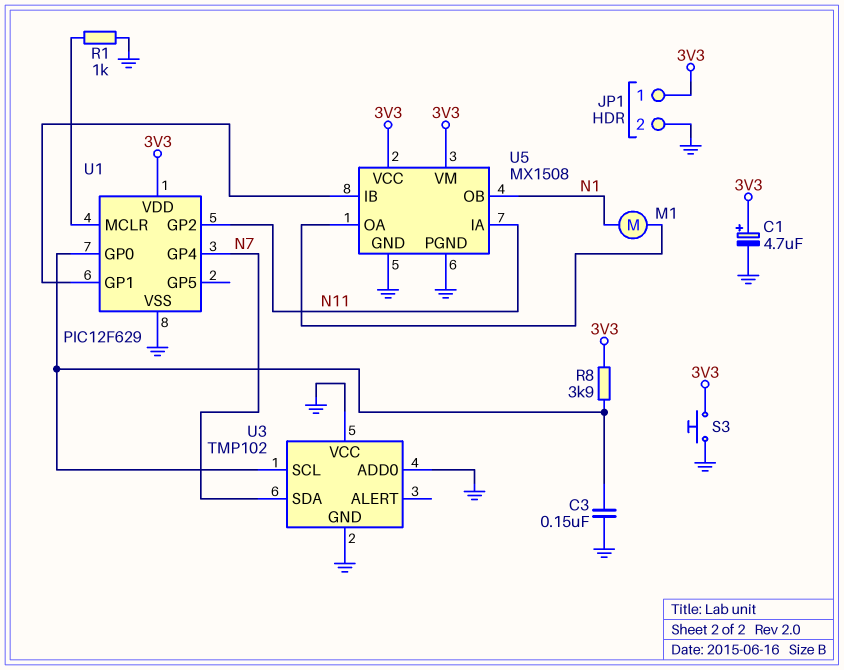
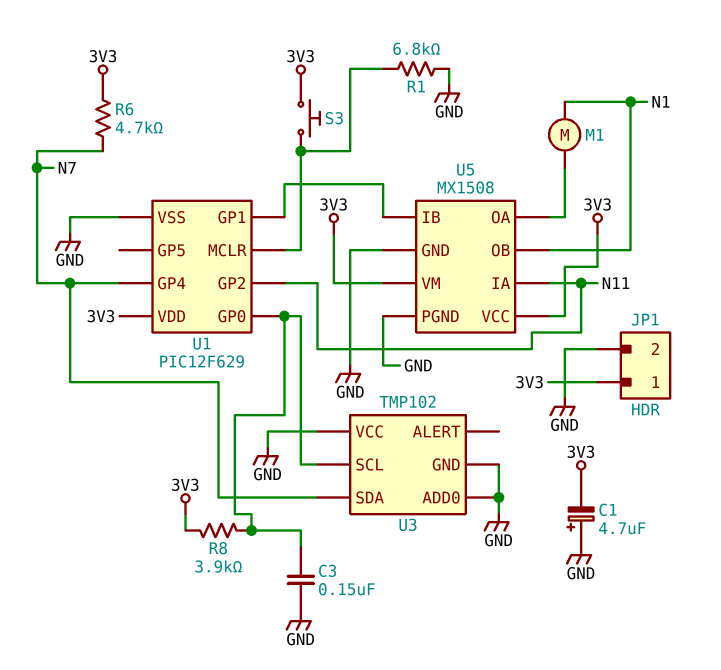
C1: 4.7uF (plus 3V3, minus GND) -> 4.7uF (plus GND, minus 3V3)
R1: 1k (GND, U1/MCLR) -> 6.8k (GND, U1/MCLR)
R6: none -> 4.7k (3V3, N7)
S3: button (3V3, GND) -> button (3V3, U1/MCLR)

